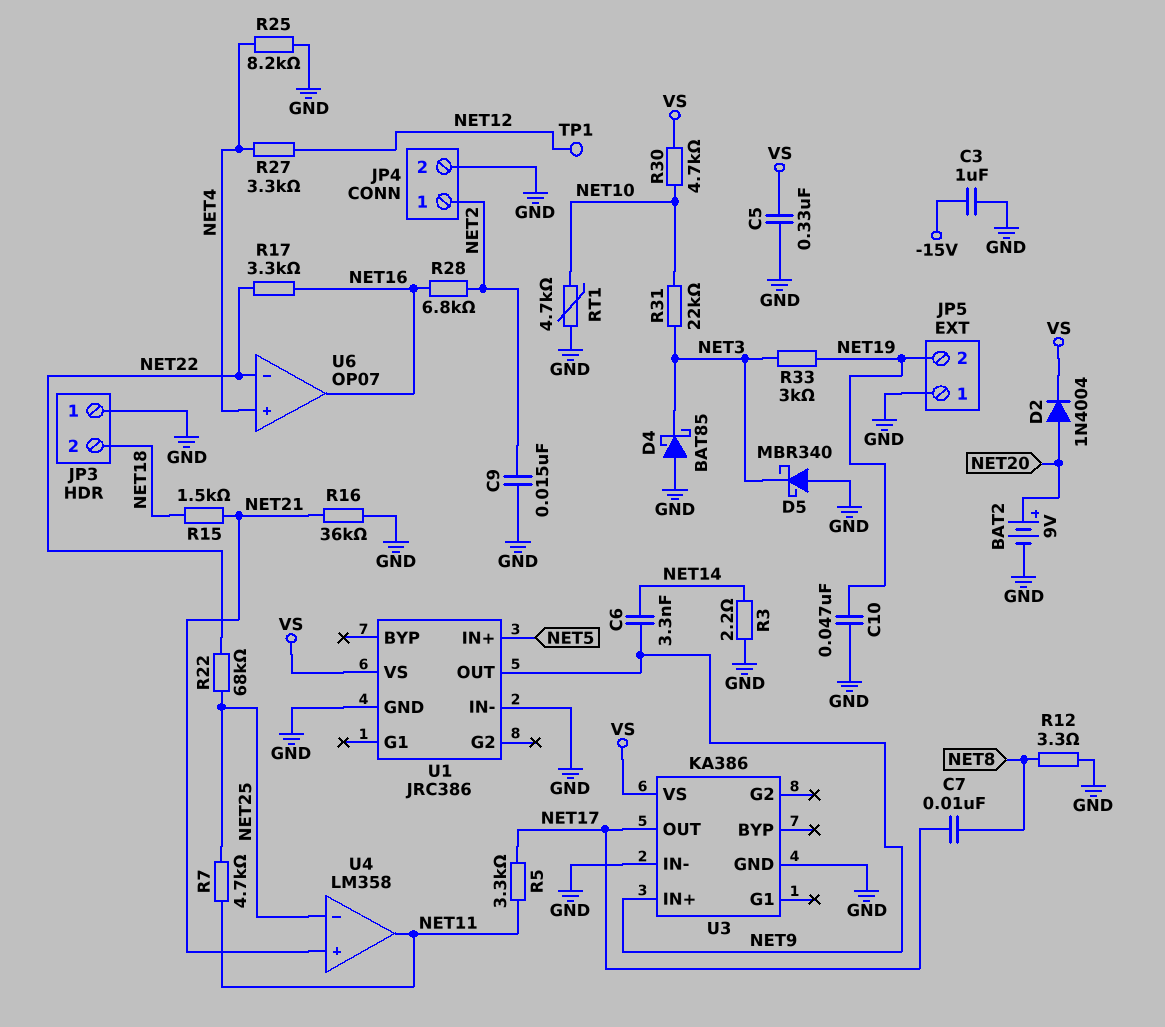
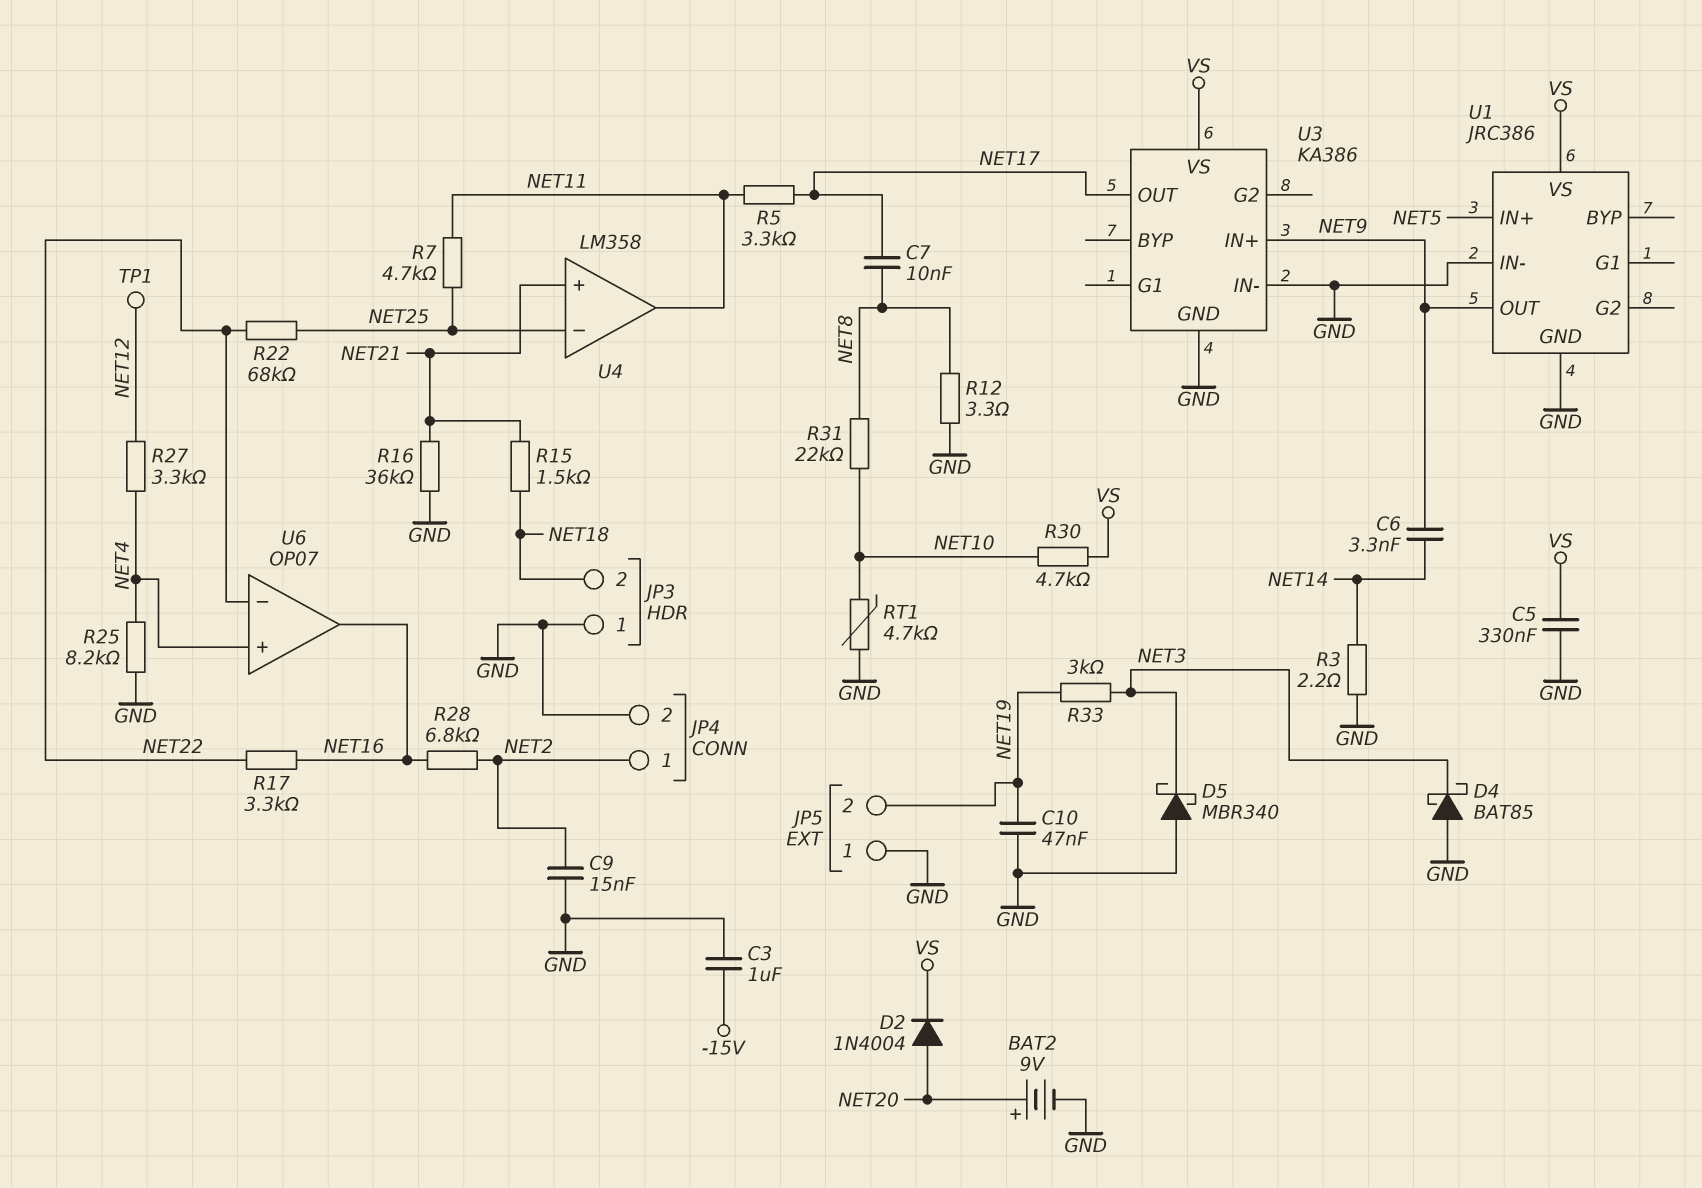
R31: 22k (NET3, NET10) -> 22k (NET8, NET10)

